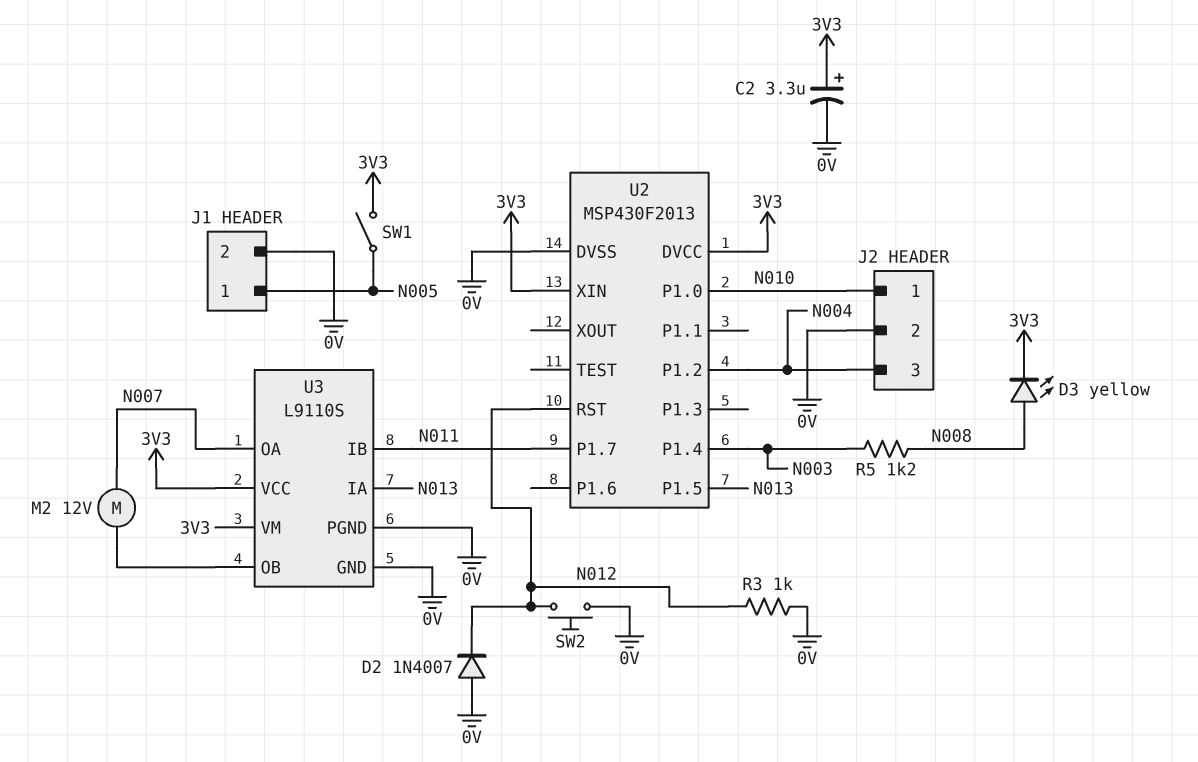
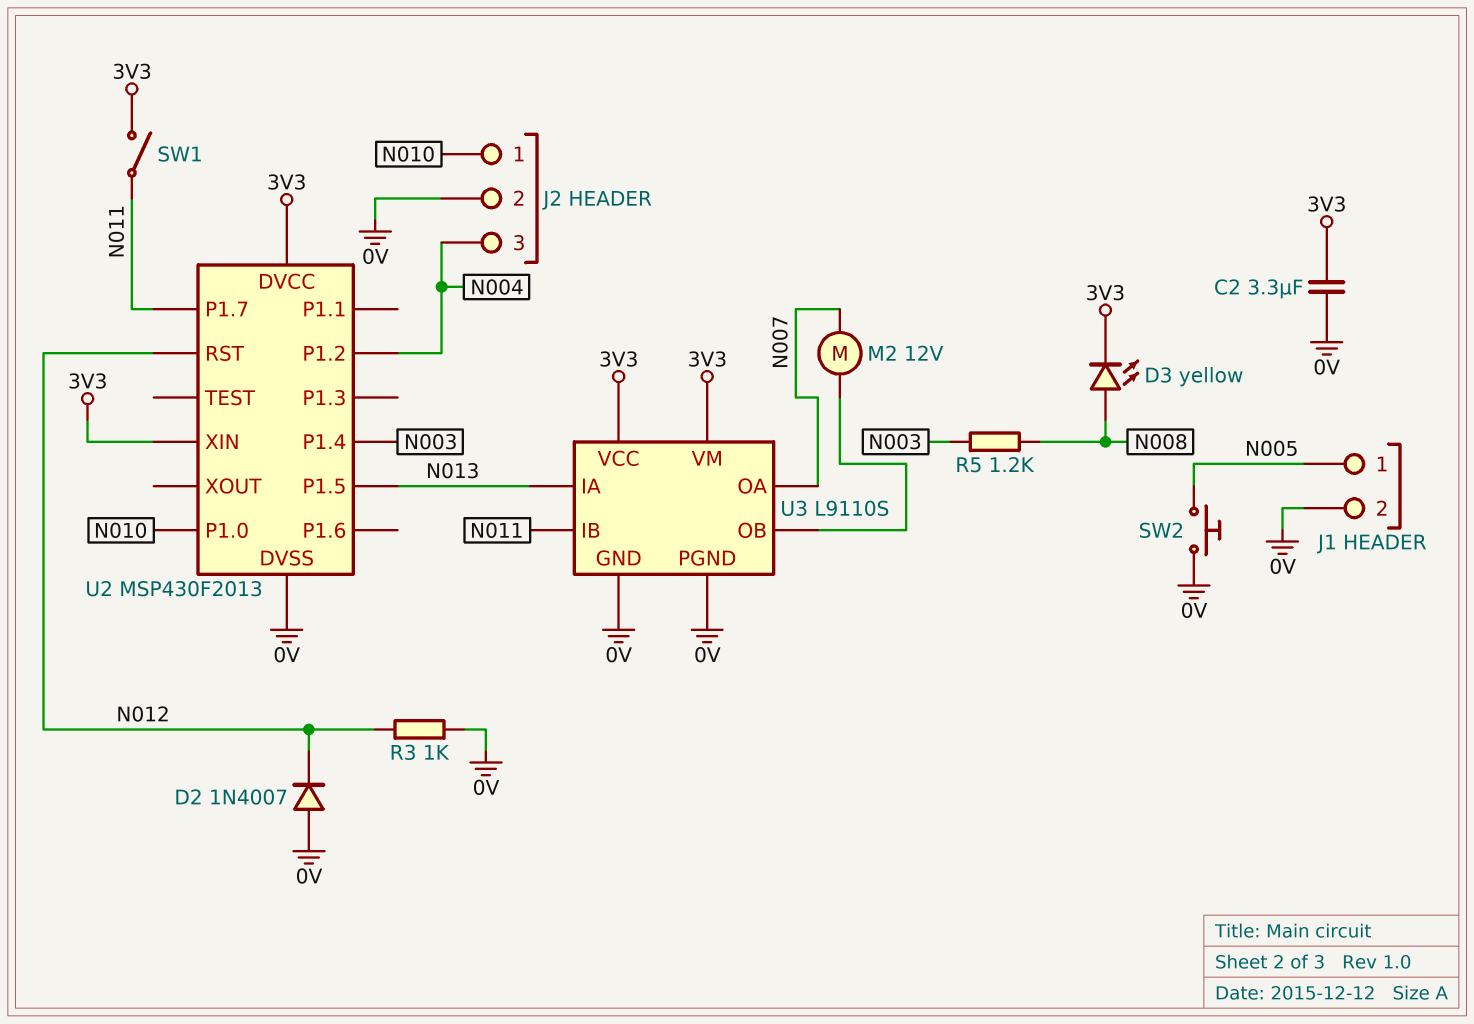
C2: 3.3uF (plus 3V3, minus 0V) -> 3.3uF (0V, 3V3)
SW1: switch (3V3, N005) -> switch (3V3, N011)
SW2: button (0V, N012) -> button (0V, N005)

